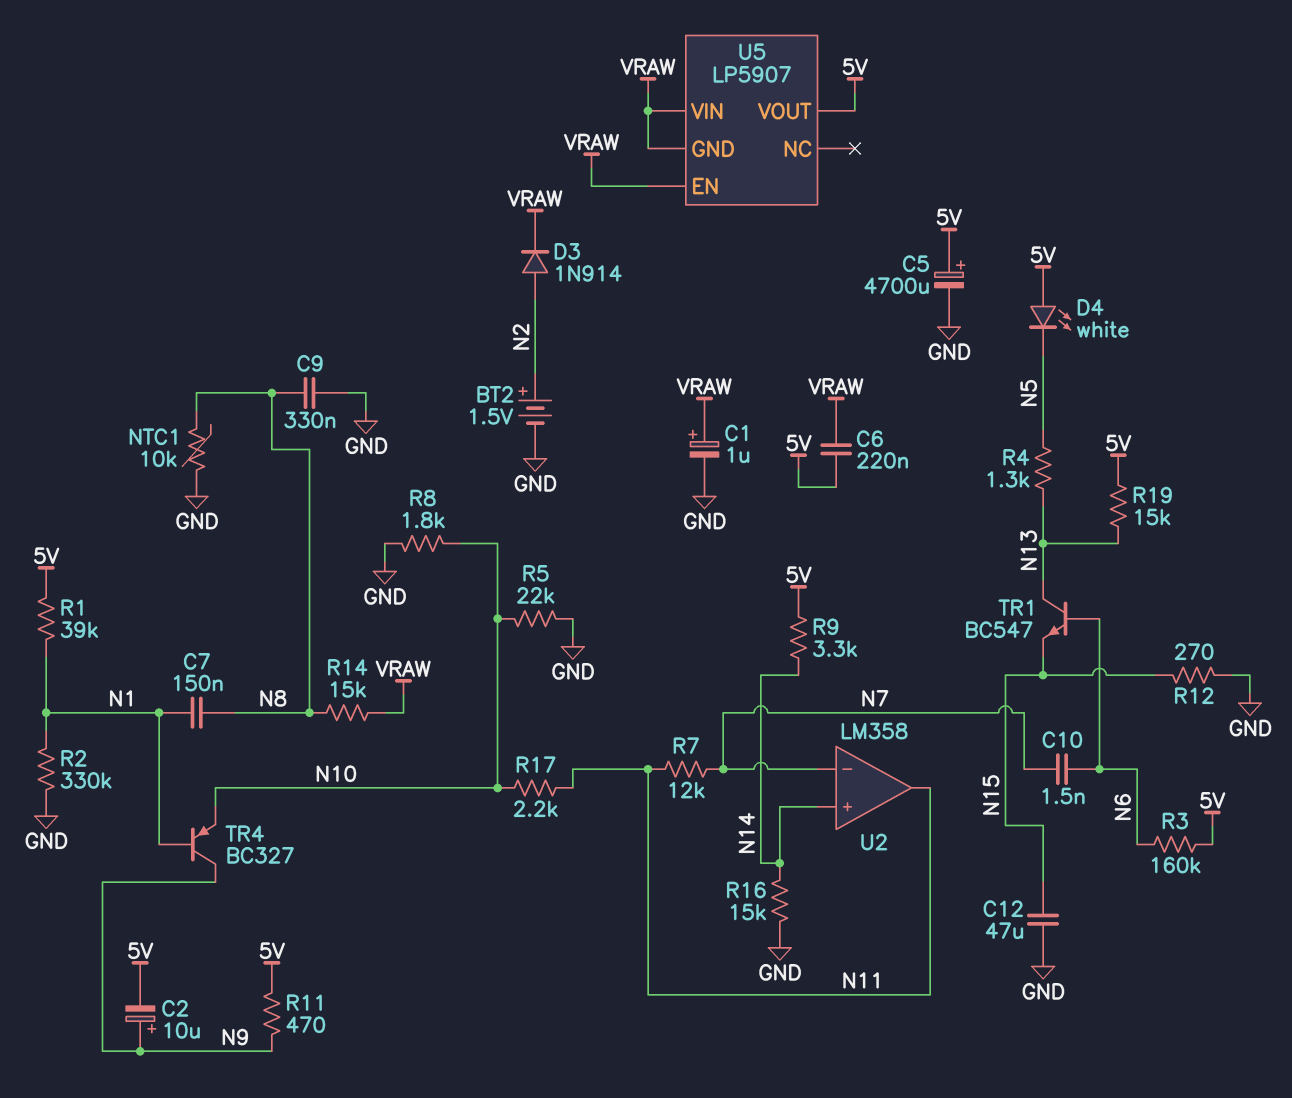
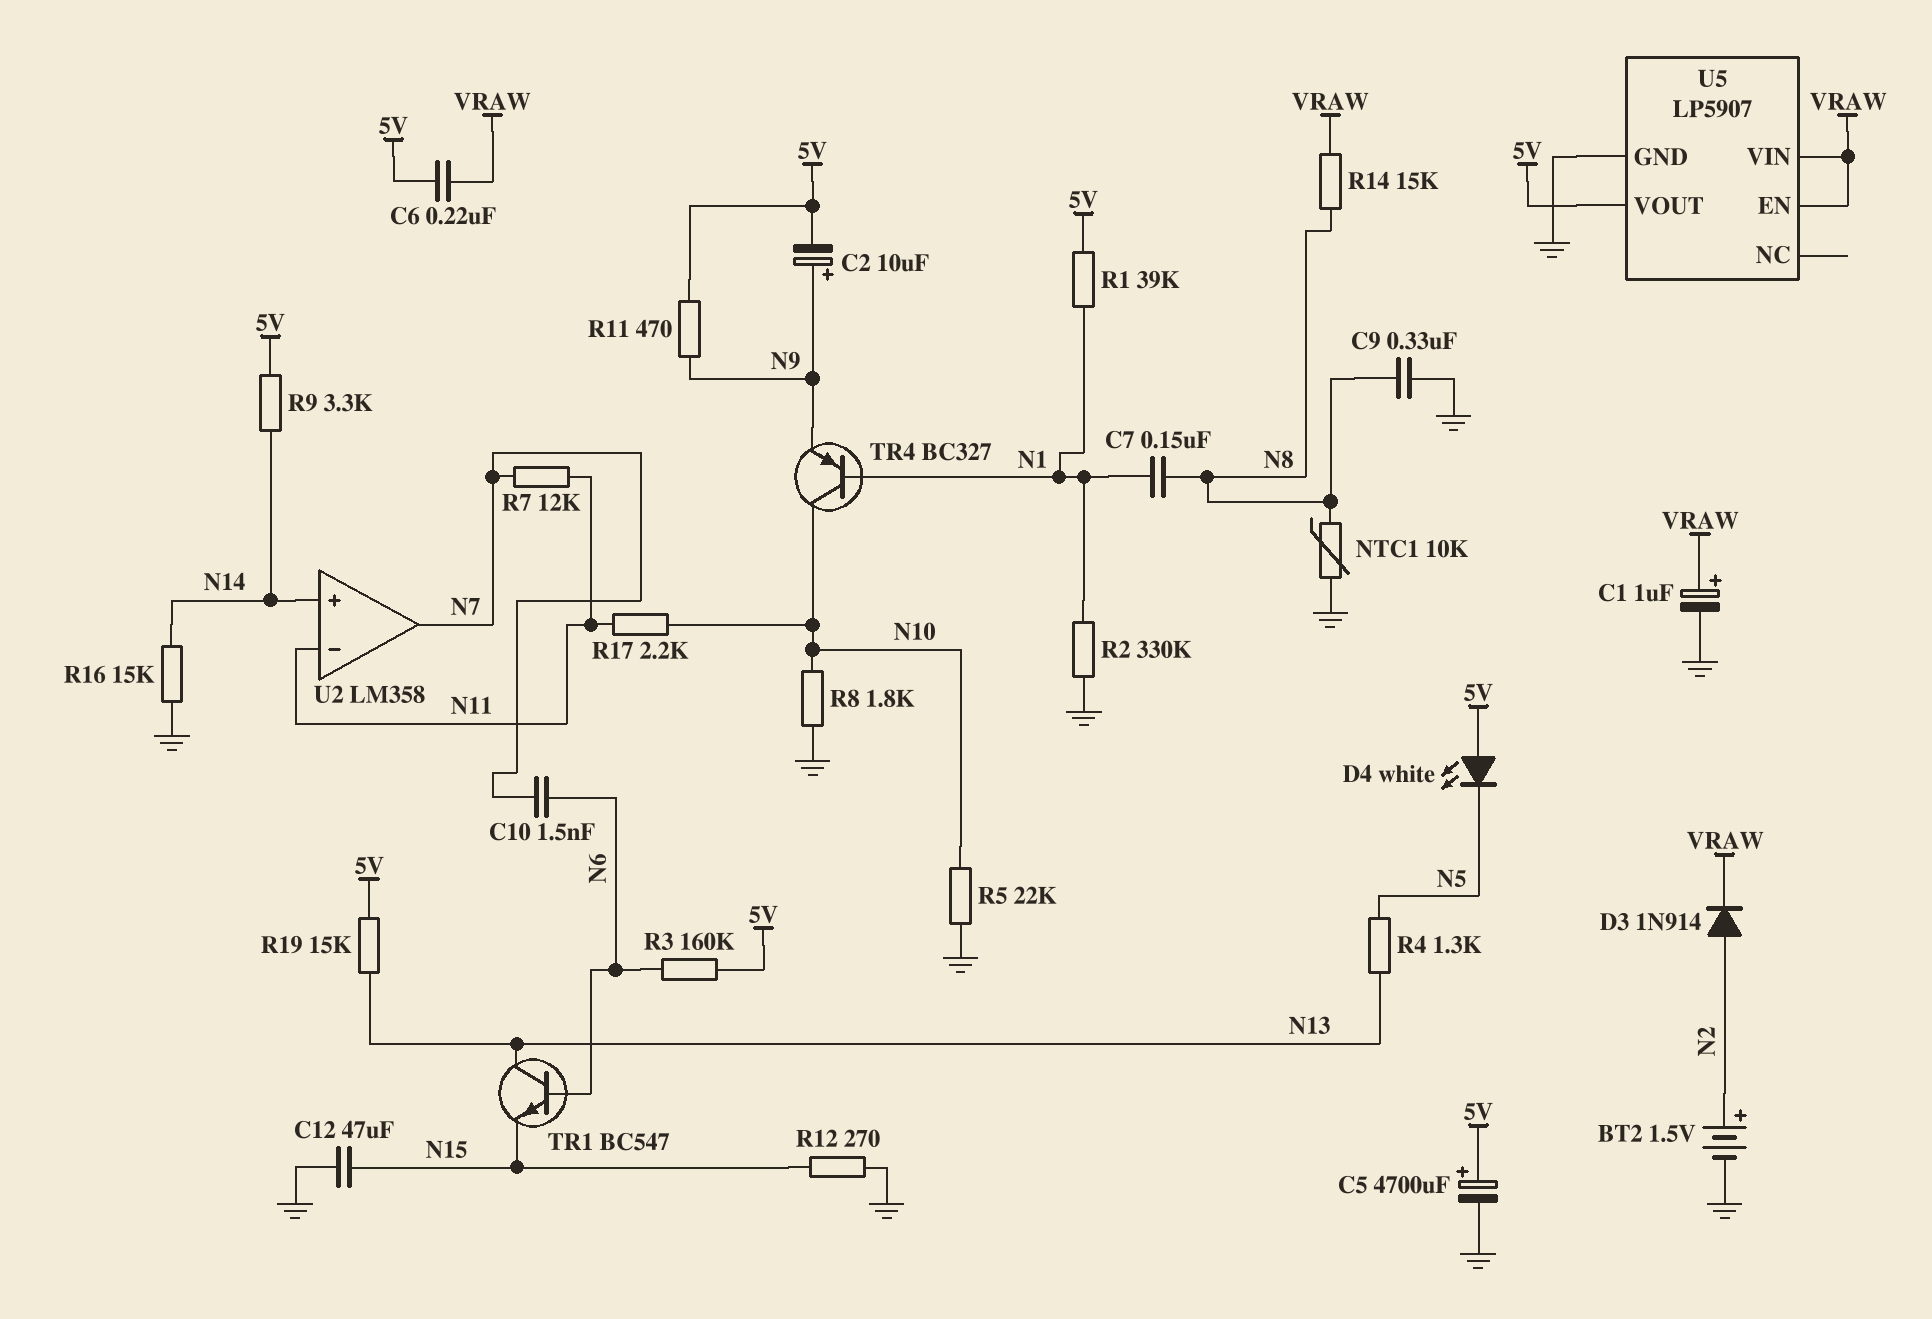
TR4: PNP BC327 (B N1, C N9, E N10) -> PNP BC327 (B N1, C N10, E N9)
U2 pin in-: N7 -> N11
U2 pin out: N11 -> N7
U5 pin GND: VRAW -> GND

